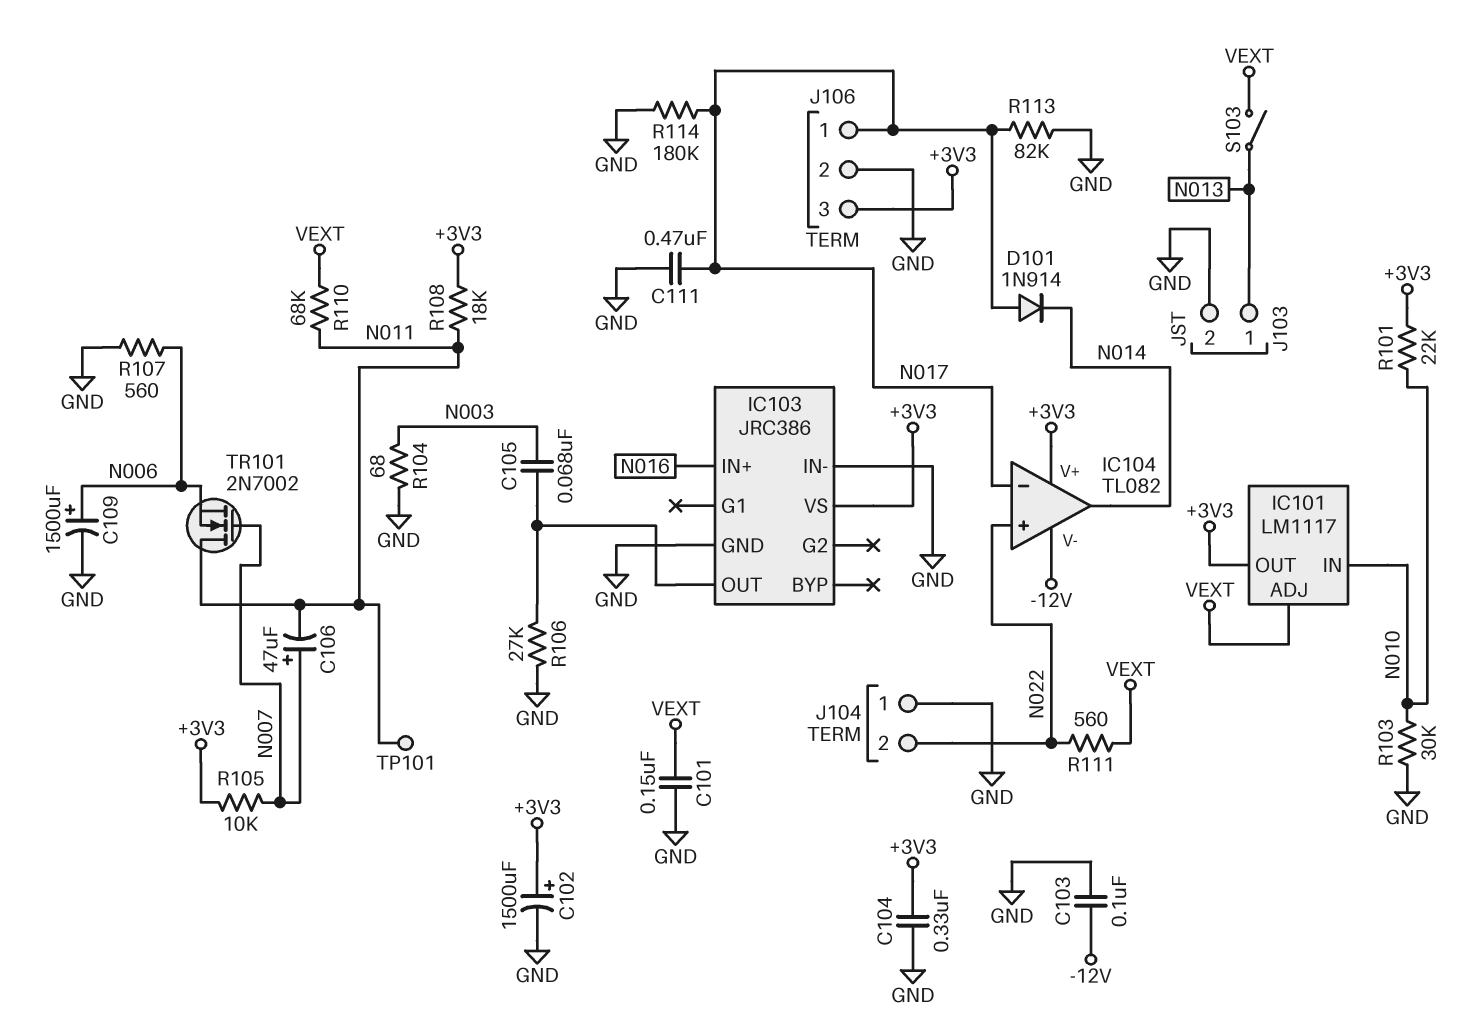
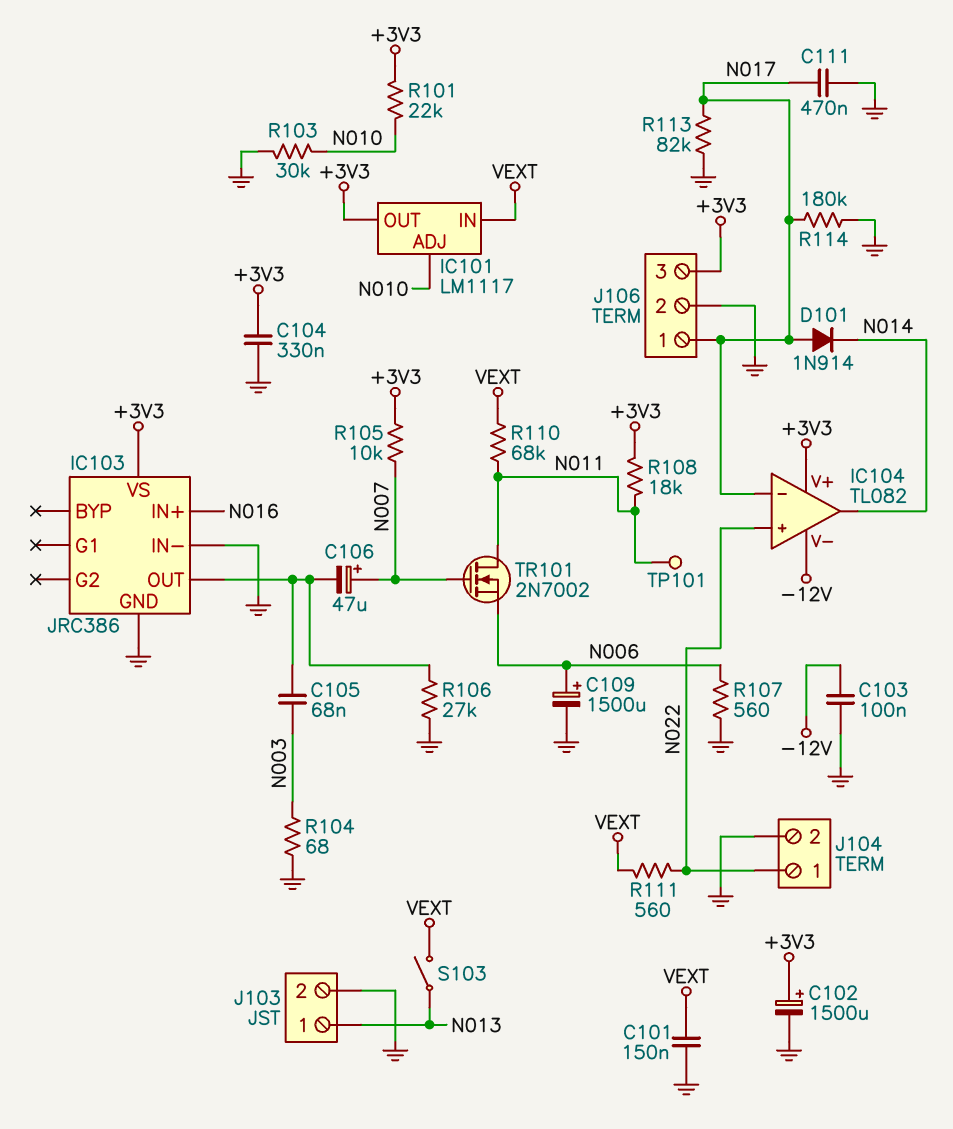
C106: 47uF (plus N007, minus N011) -> 47uF (plus N007, minus IC103/OUT)
IC101 pin ADJ: VEXT -> N010
IC101 pin IN: N010 -> VEXT
J104 pin 1: GND -> N022
J104 pin 2: N022 -> GND

